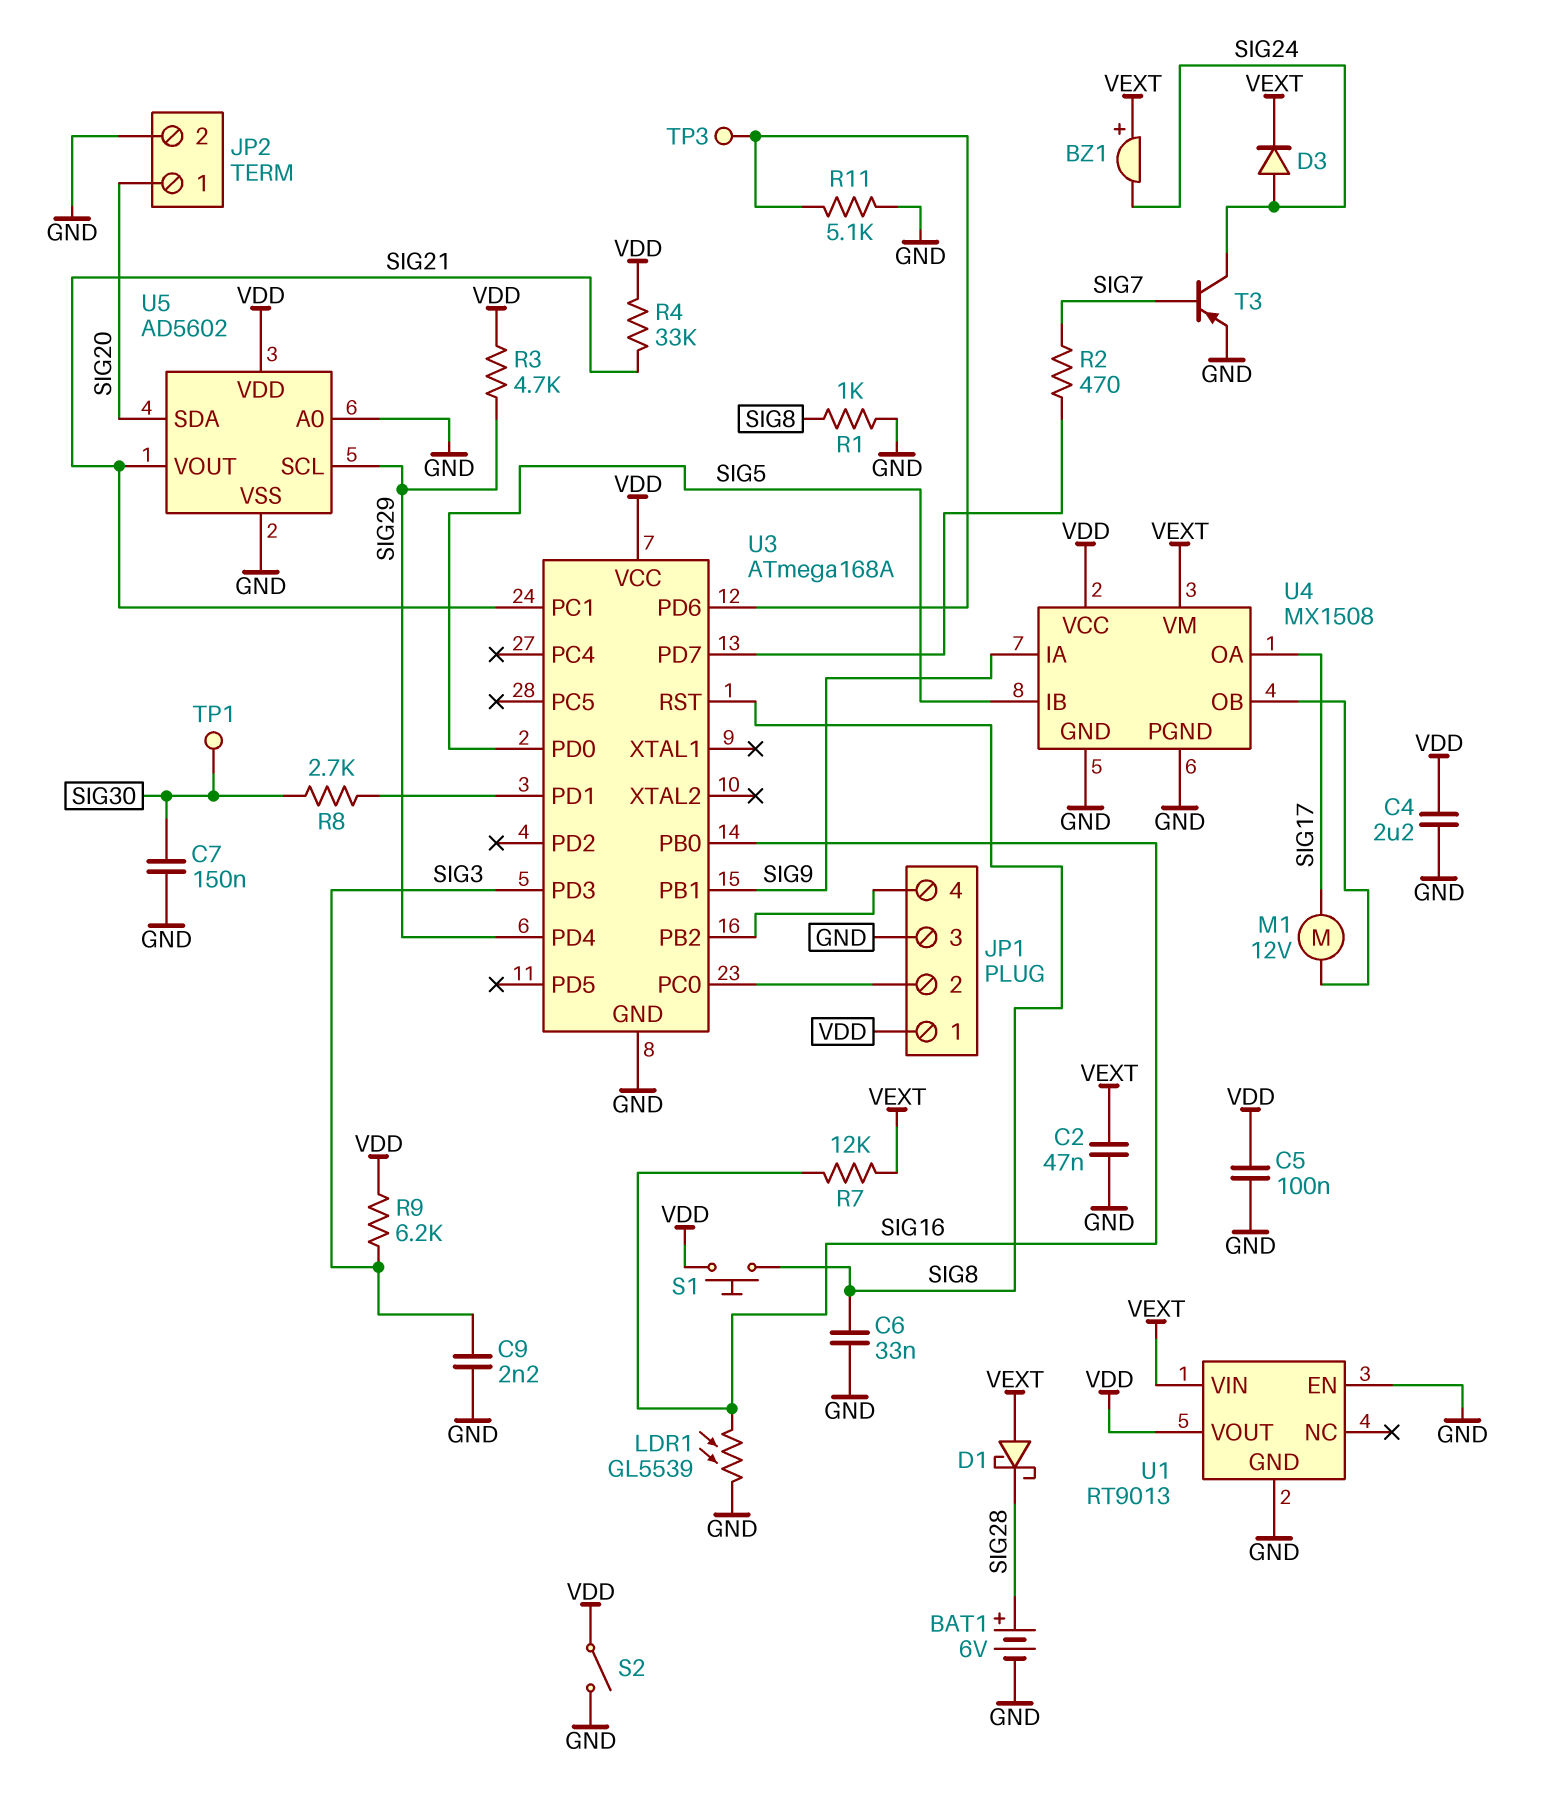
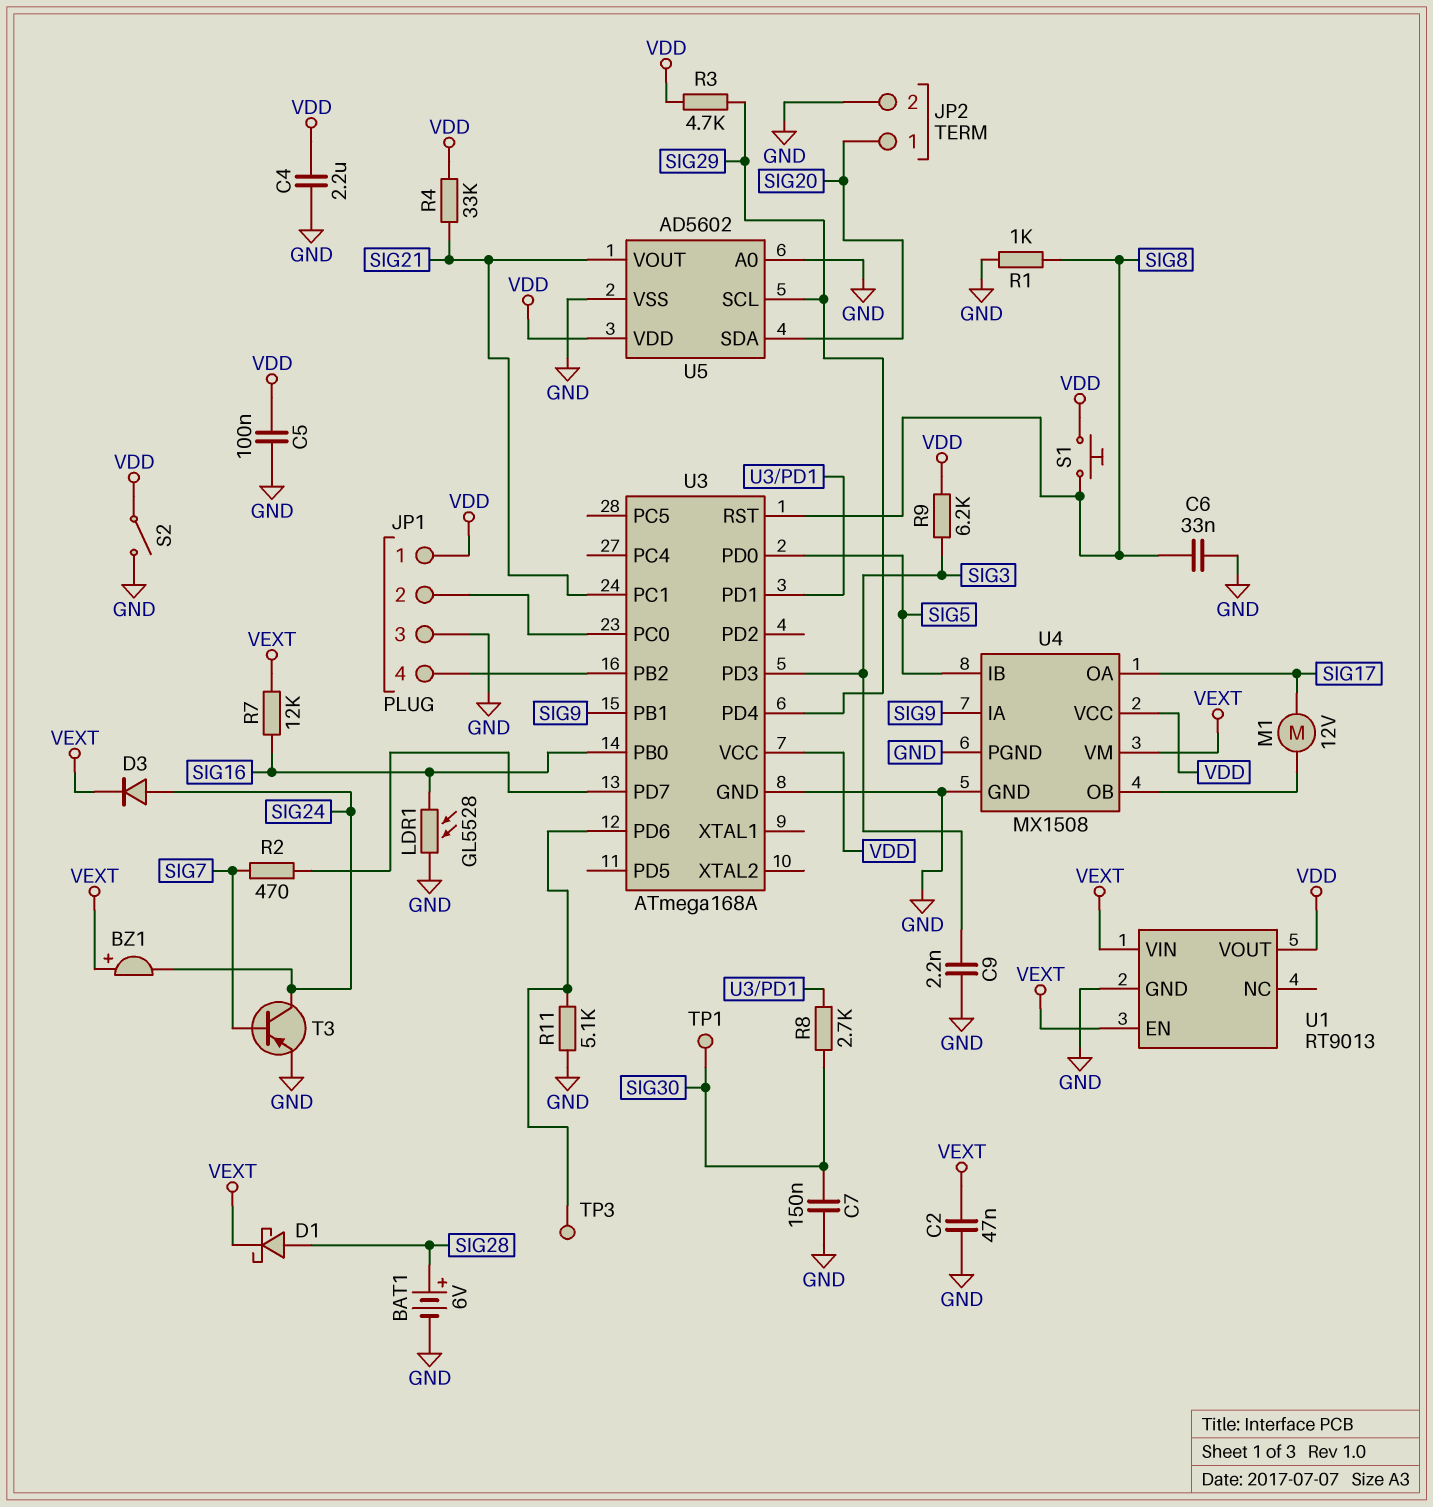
D1: schottky (A VEXT, K SIG28) -> schottky (A SIG28, K VEXT)
LDR1: GL5539 (GND, SIG16) -> GL5528 (GND, SIG16)
U1 pin EN: GND -> VEXT

